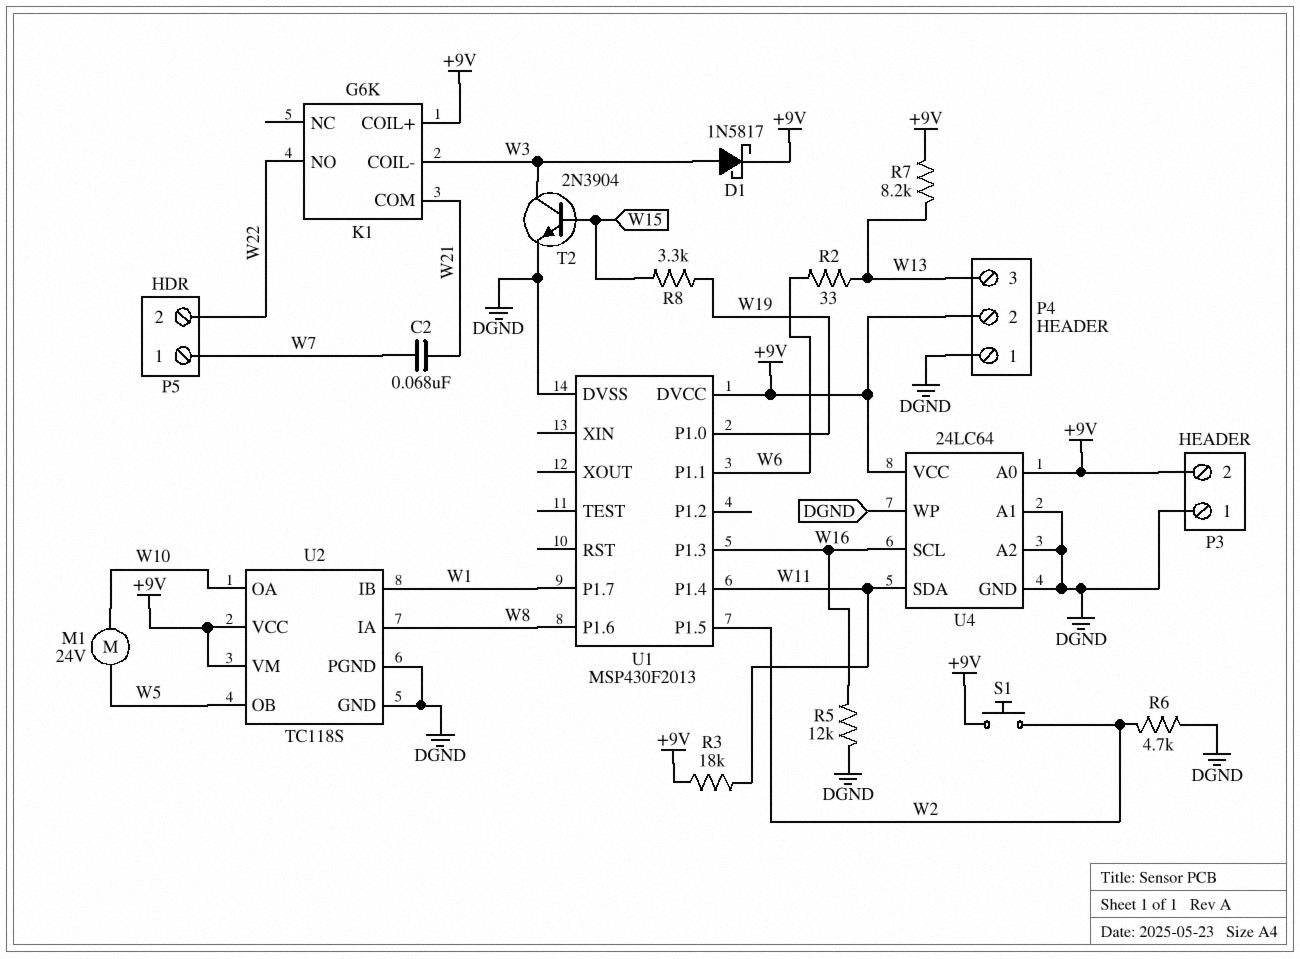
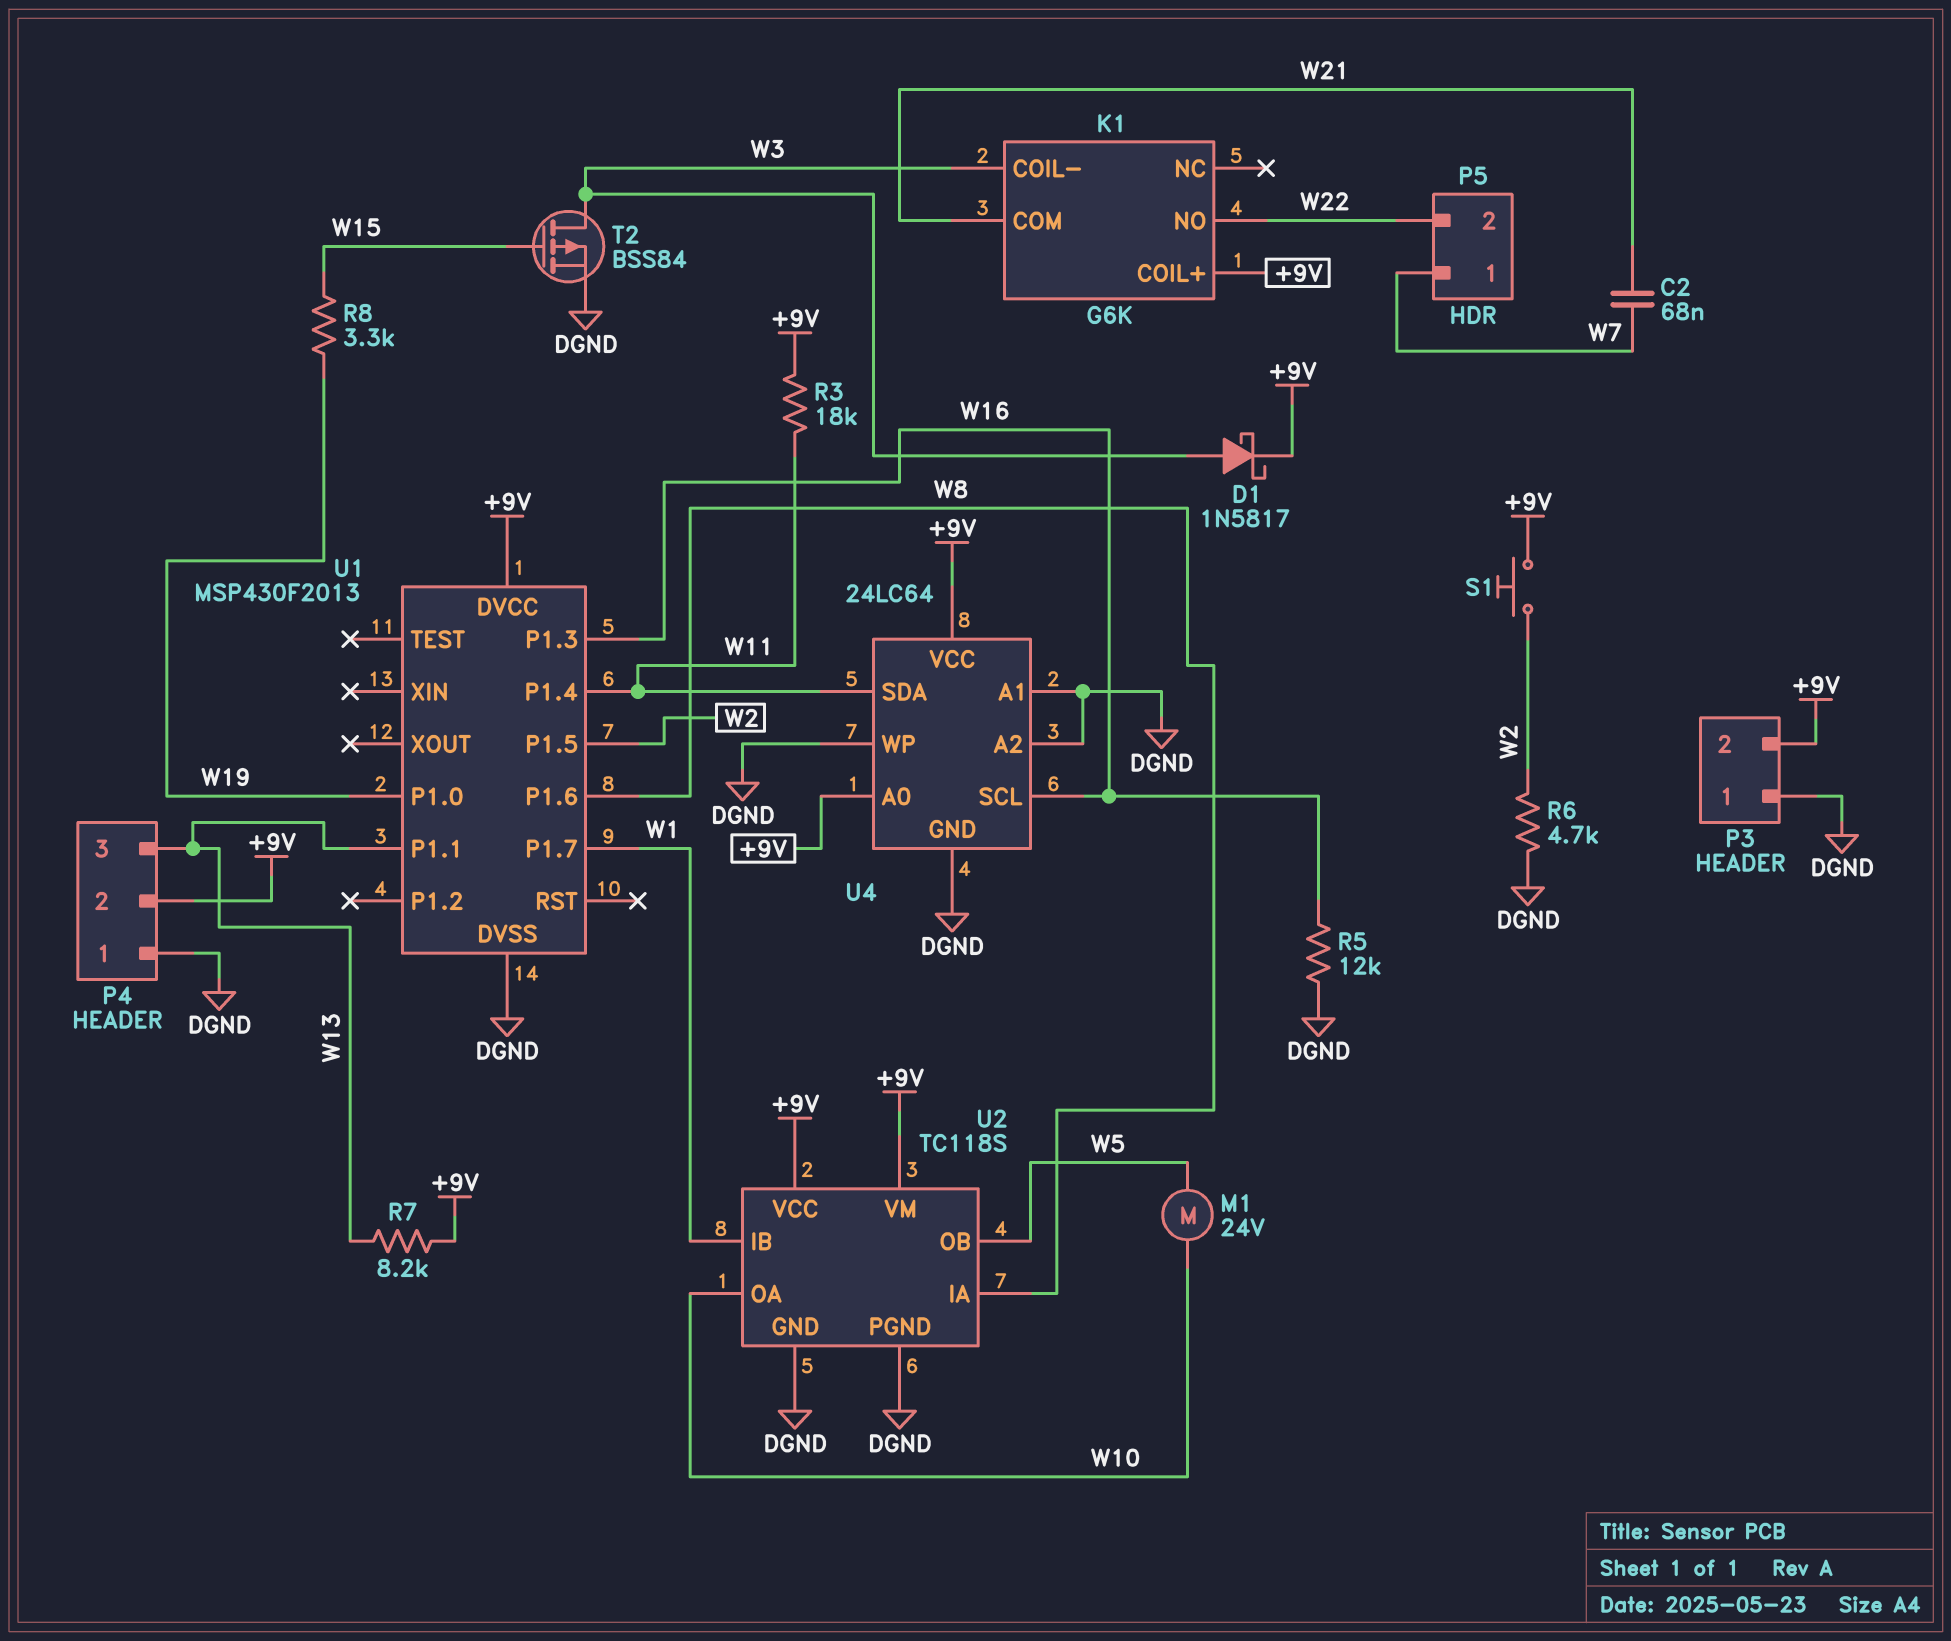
R2: 33 (W6, W13) -> none
T2: NPN 2N3904 (B W15, C W3, E DGND) -> PMOS BSS84 (G W15, D W3, S DGND)
U1 pin P1.1: W6 -> W13

